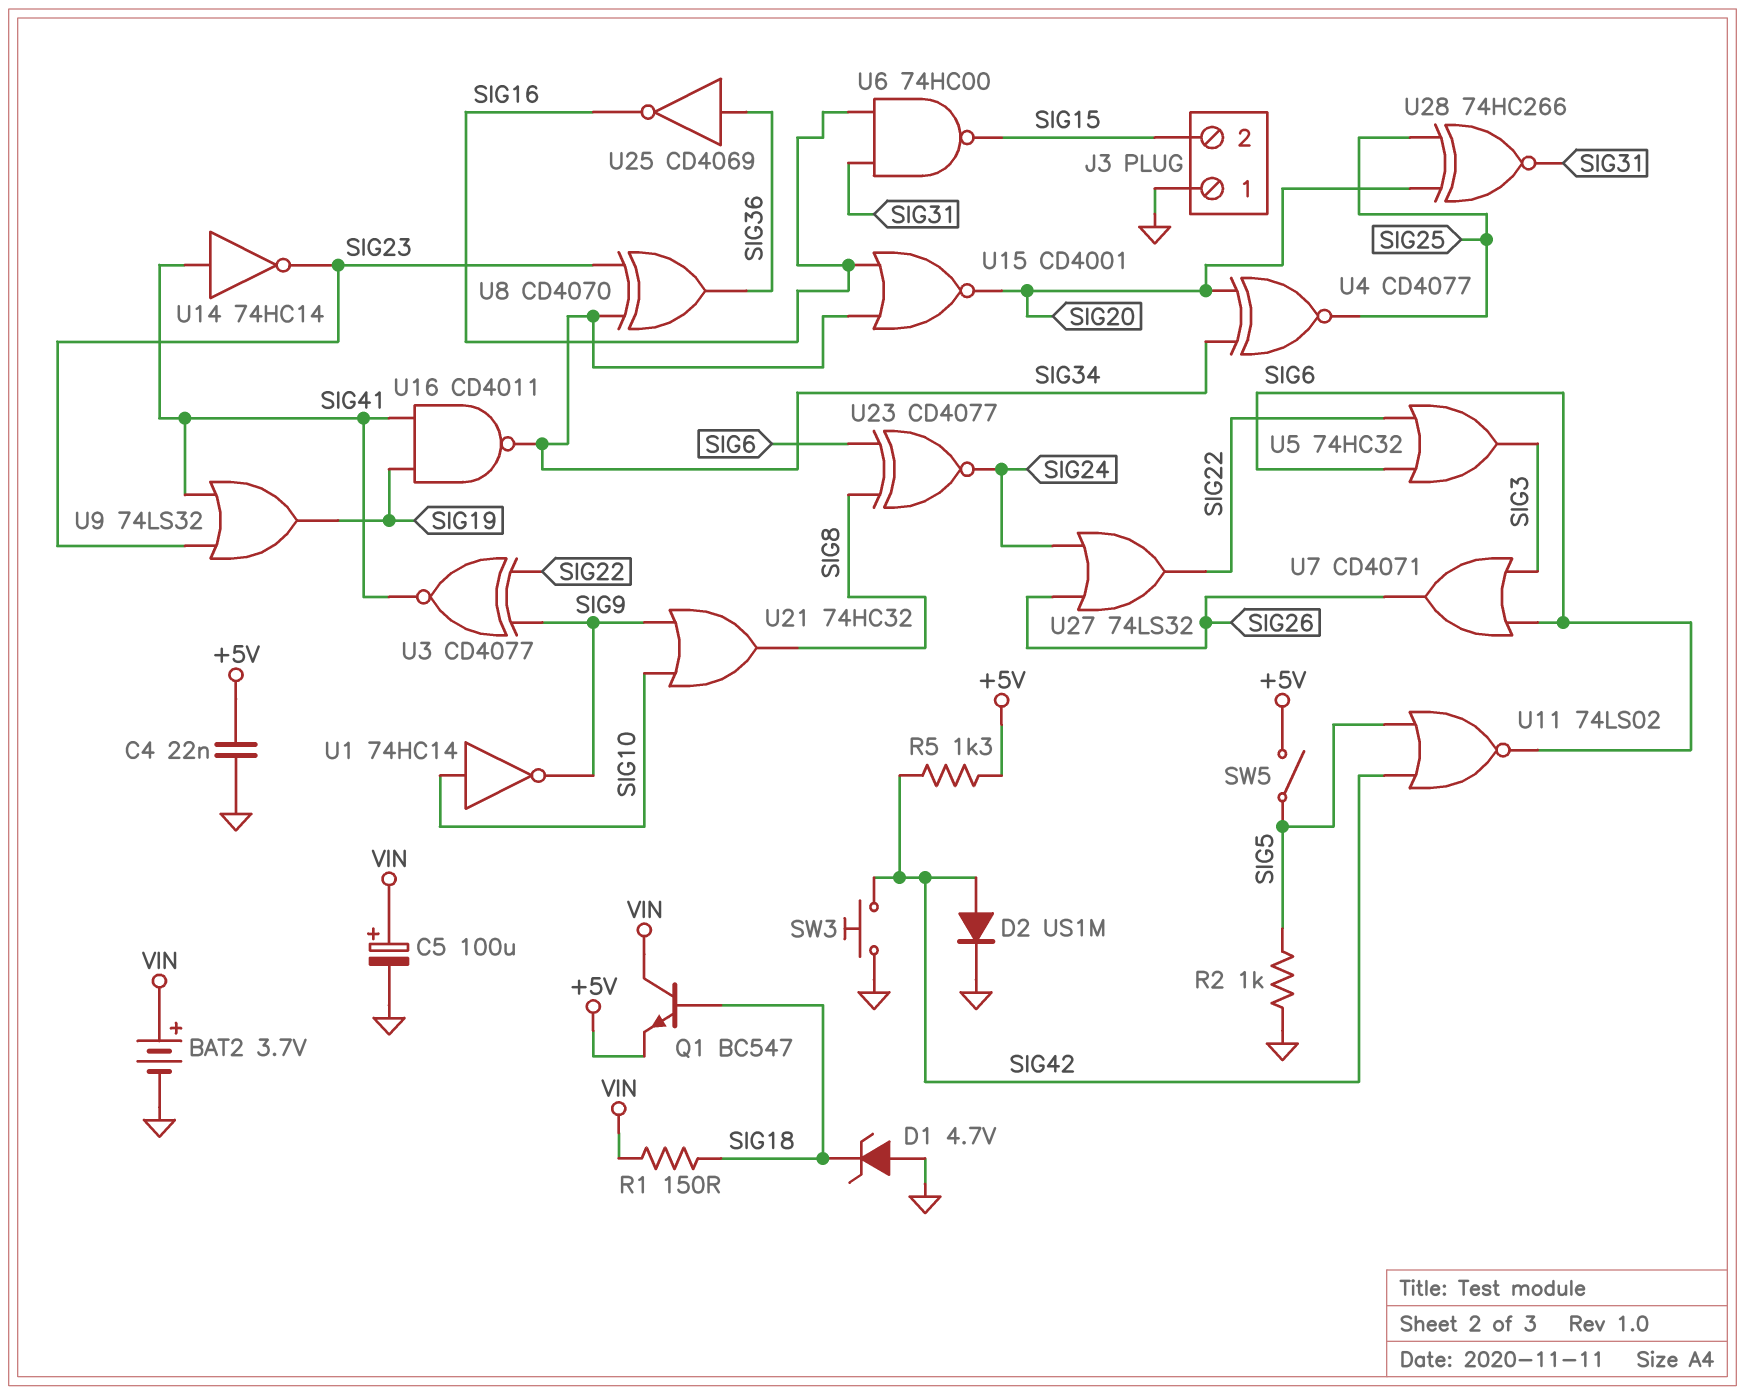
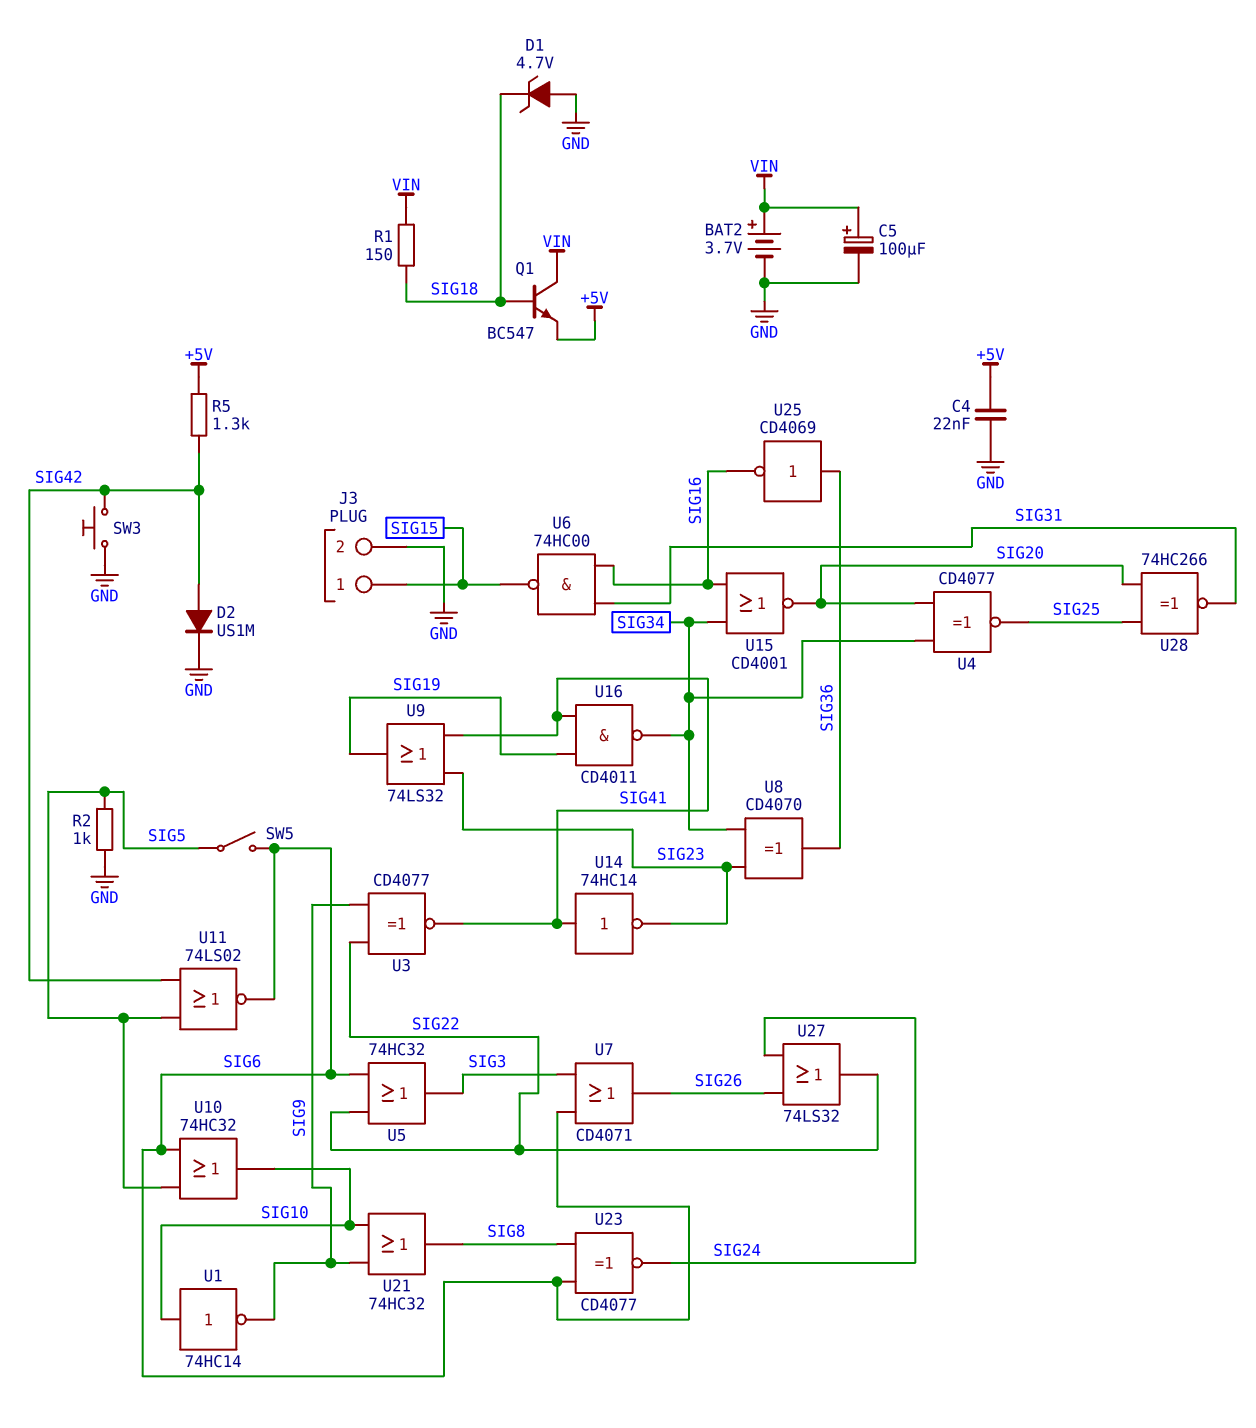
J3 pin 1: GND -> SIG15
J3 pin 2: SIG15 -> GND
SW5: switch (+5V, SIG5) -> switch (SIG5, SIG6)
U10: none -> OR 74HC32 (in SIG5, in SIG6, out SIG10)

